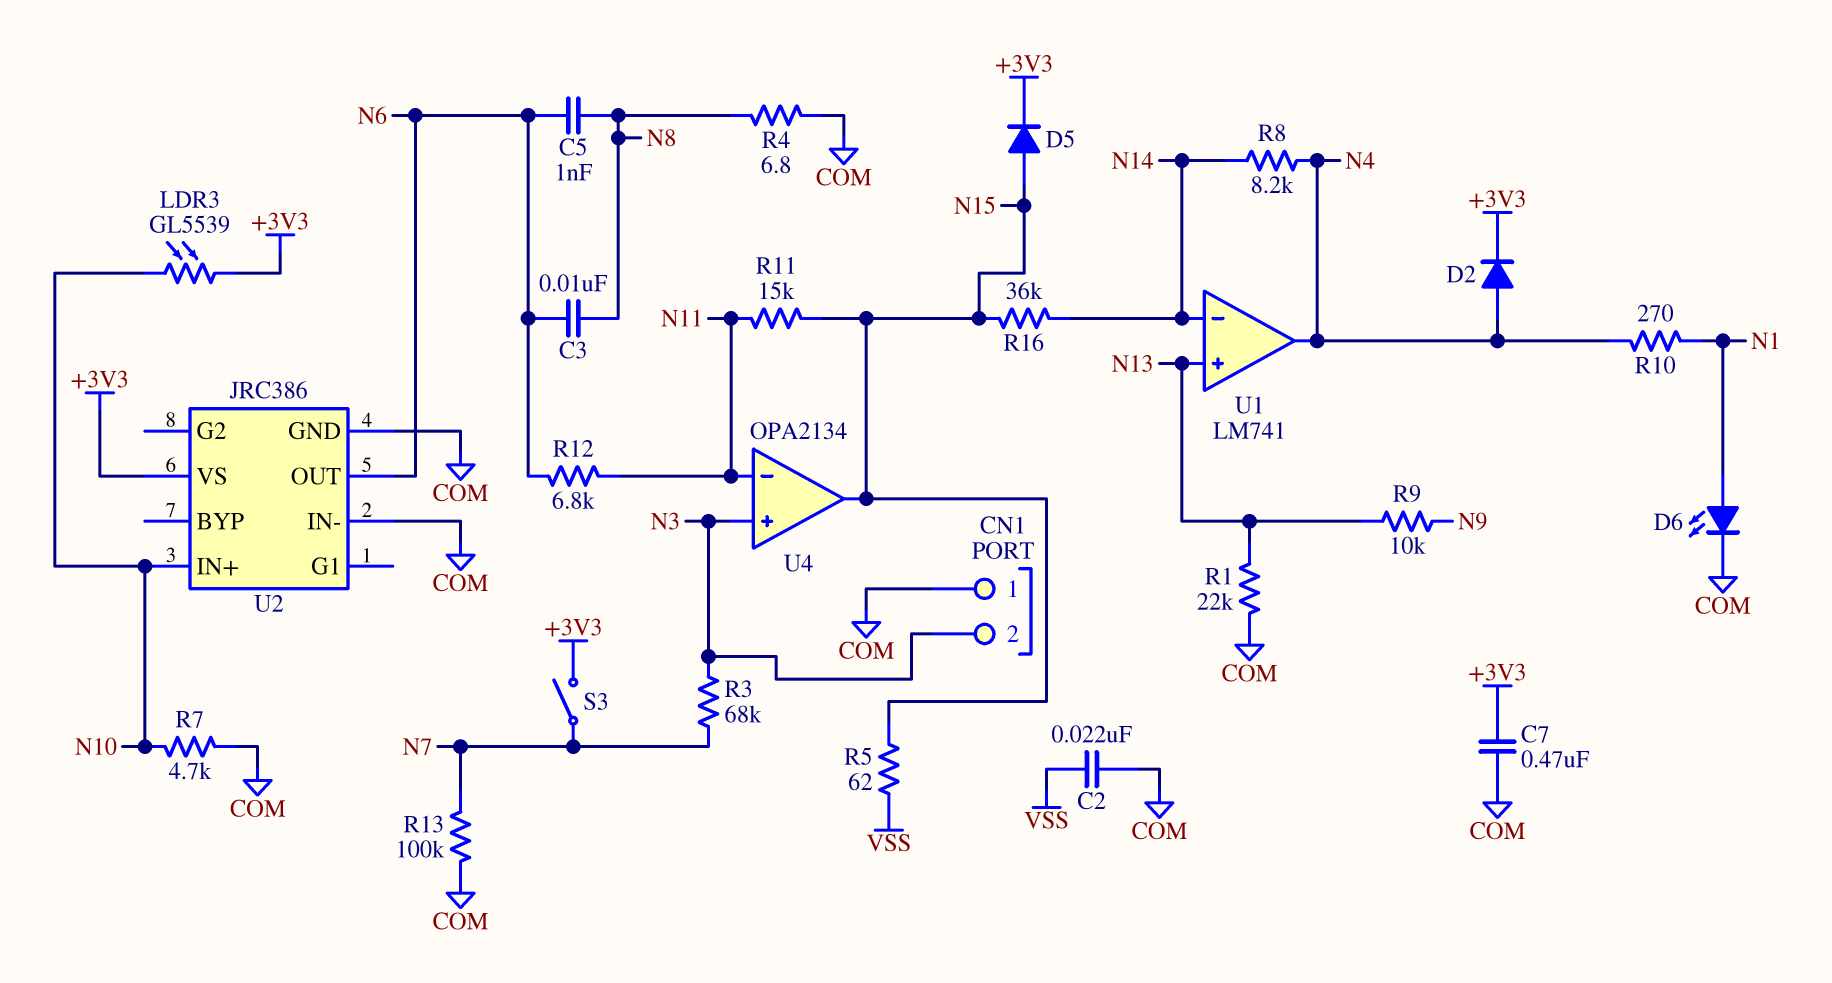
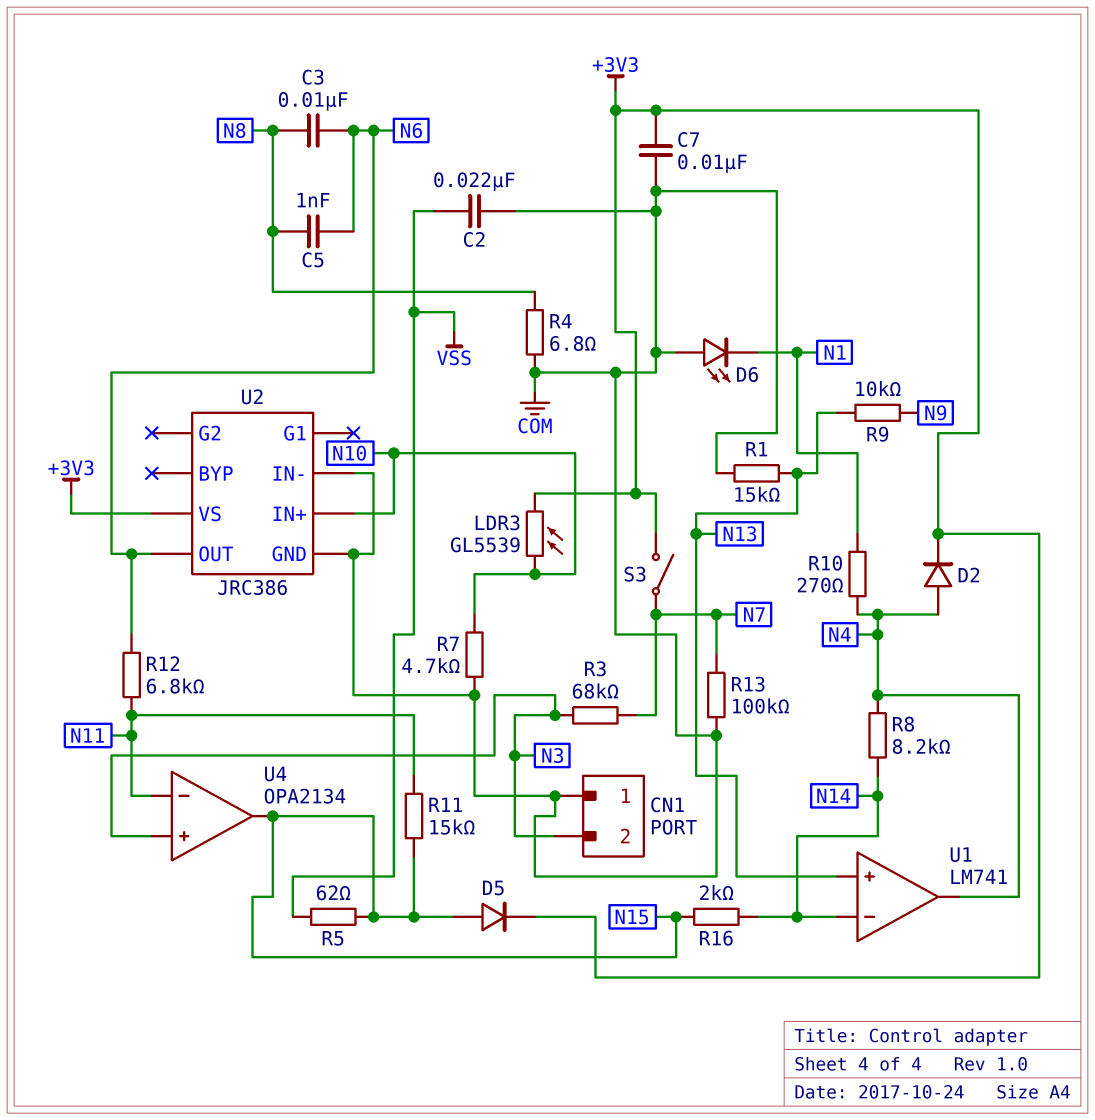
C7: 470nF (+3V3, COM) -> 10nF (+3V3, COM)
D6: LED (A N1, K COM) -> LED (A COM, K N1)
R1: 22k (COM, N13) -> 15k (COM, N13)
R16: 36k (N14, N15) -> 2k (N14, N15)

